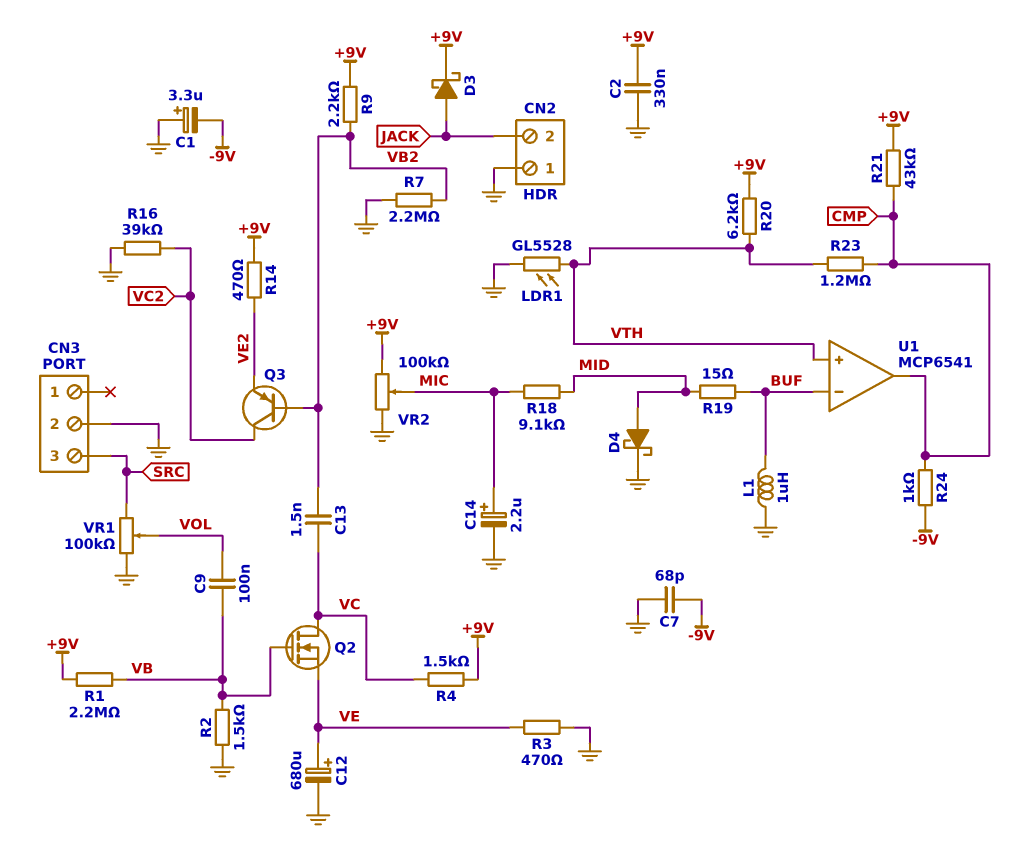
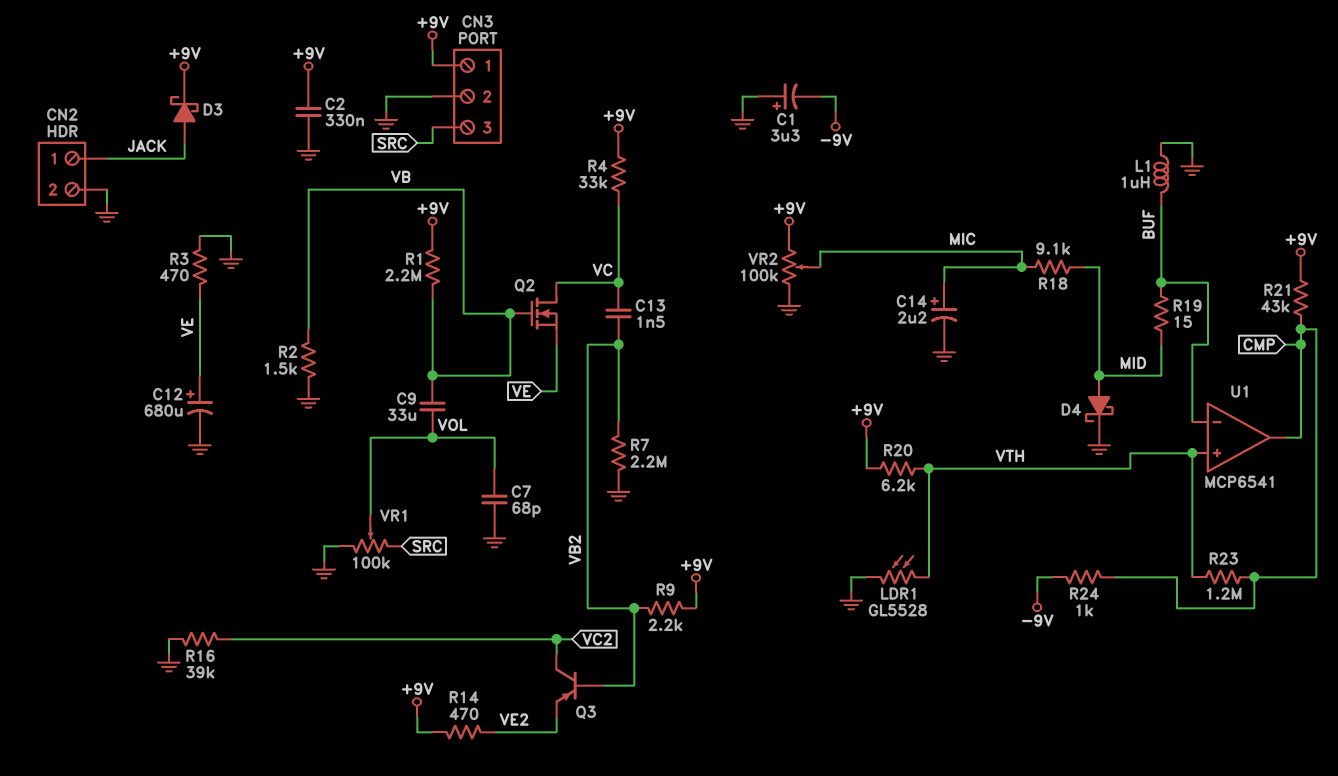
C7: 68pF (-9V, GND) -> 68pF (GND, VOL)
C9: 100nF (VB, VOL) -> 33uF (VB, VOL)
CN2 pin 1: GND -> JACK
CN2 pin 2: JACK -> GND
CN3 pin 1: none -> +9V
R4: 1.5k (+9V, VC) -> 33k (+9V, VC)

